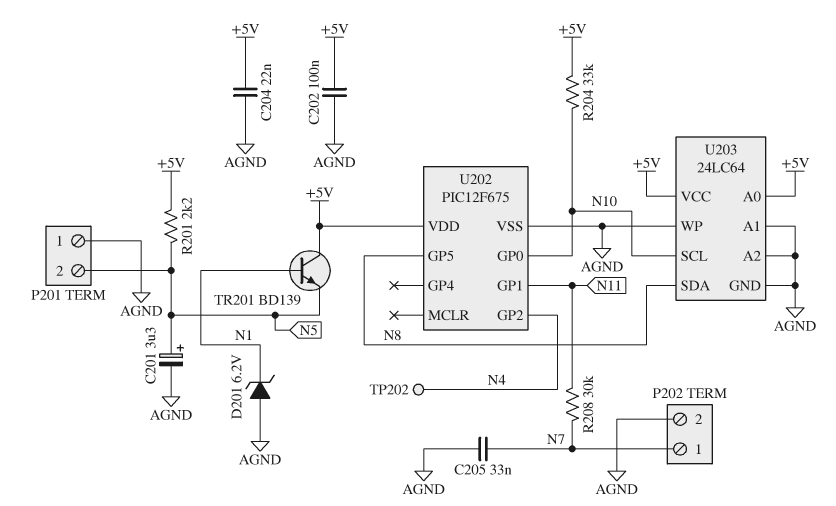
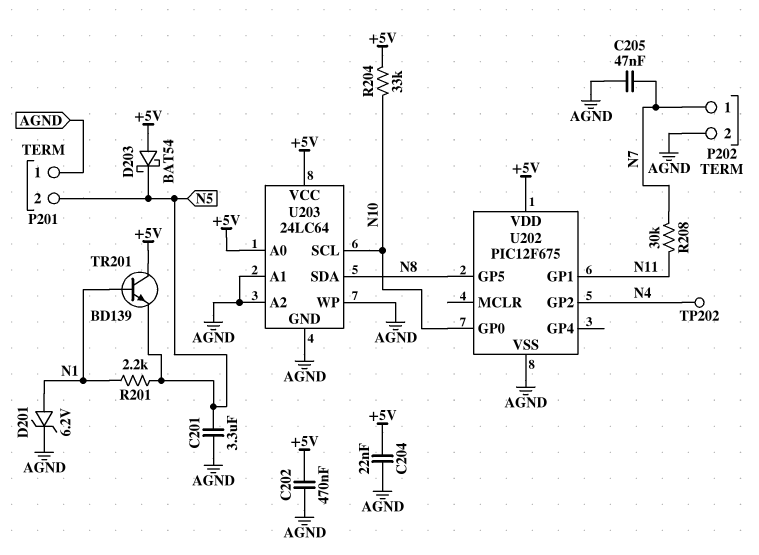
C201: 3.3uF (plus N5, minus AGND) -> 3.3uF (AGND, N5)
C202: 100nF (+5V, AGND) -> 470nF (+5V, AGND)
C205: 33nF (AGND, N7) -> 47nF (AGND, N7)
D201: zener 6.2V (A AGND, K N1) -> zener 6.2V (A N1, K AGND)
D203: none -> schottky BAT54 (A +5V, K N5)
R201: 2.2k (+5V, N5) -> 2.2k (N1, N5)

